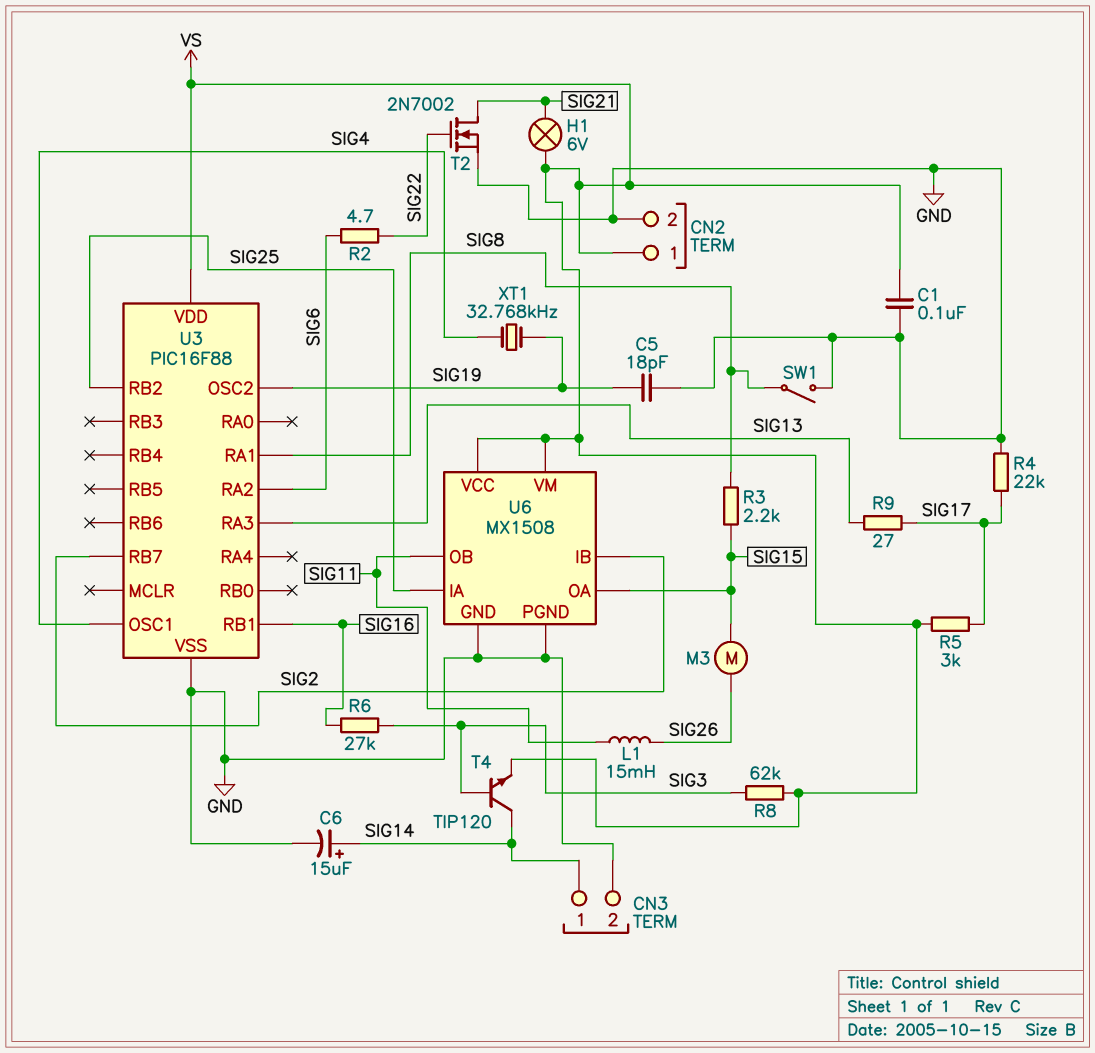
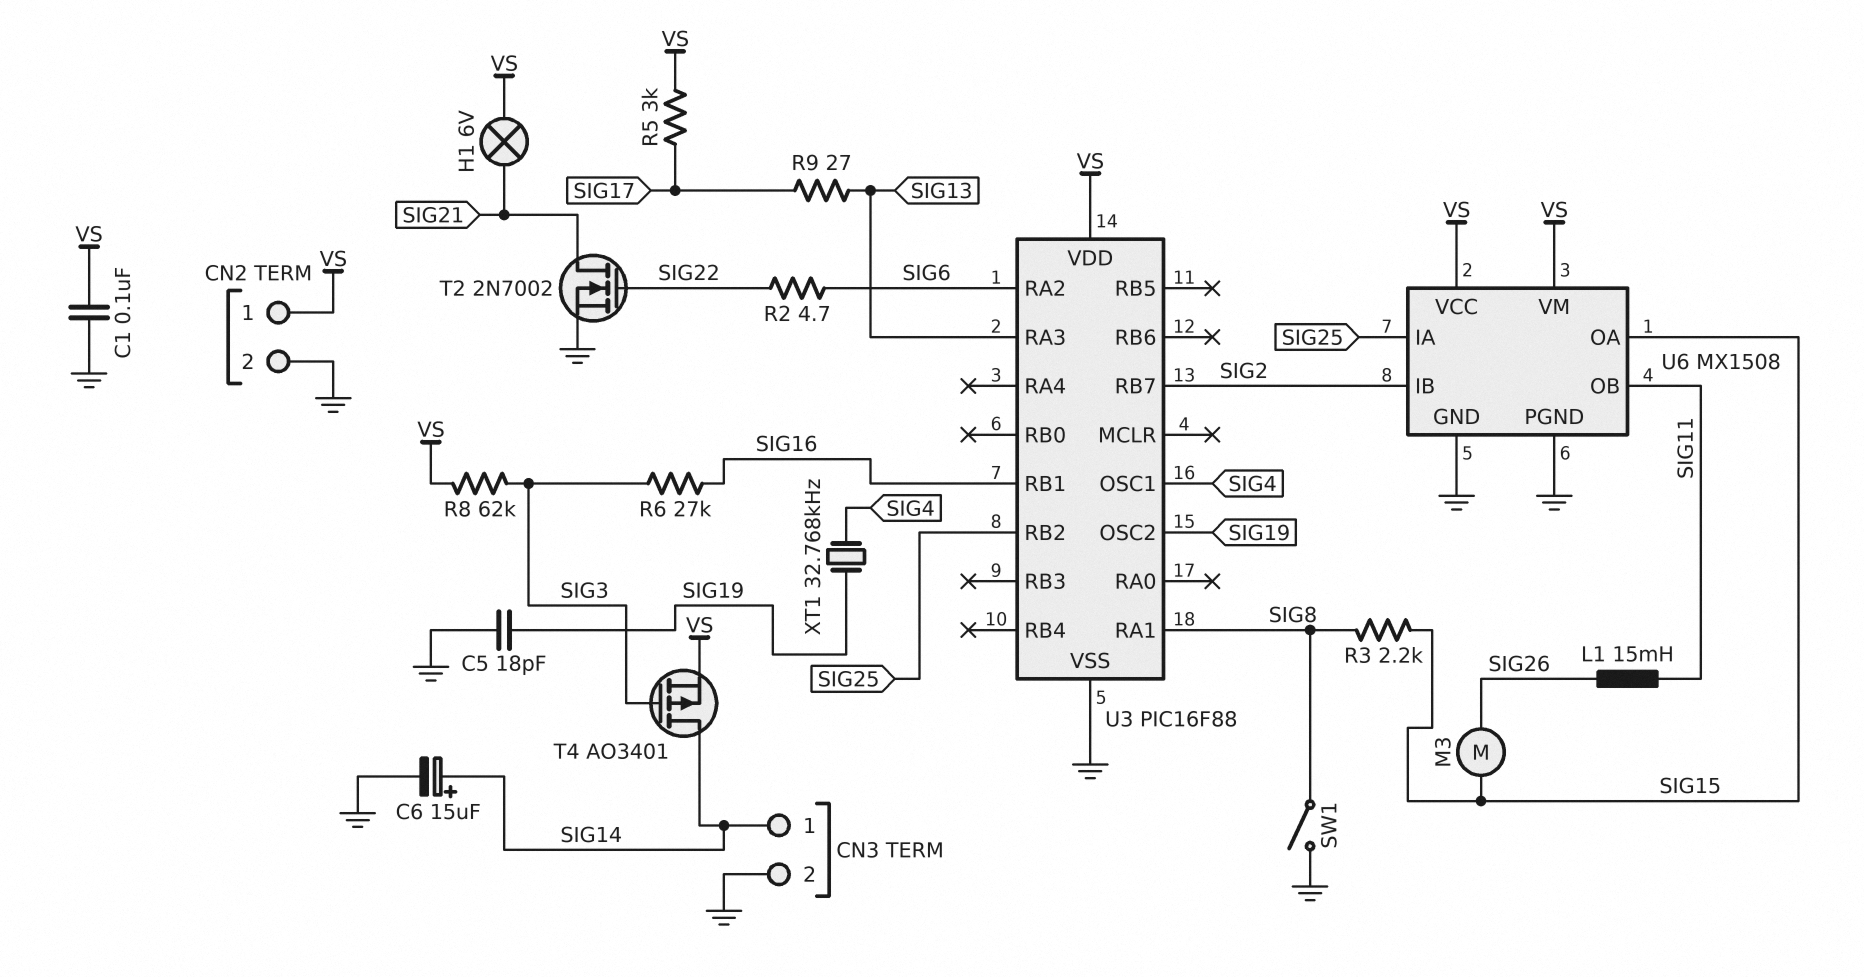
R4: 22k (GND, SIG17) -> none
T4: NPN TIP120 (B SIG3, C SIG14, E VS) -> PMOS AO3401 (G SIG3, D SIG14, S VS)

